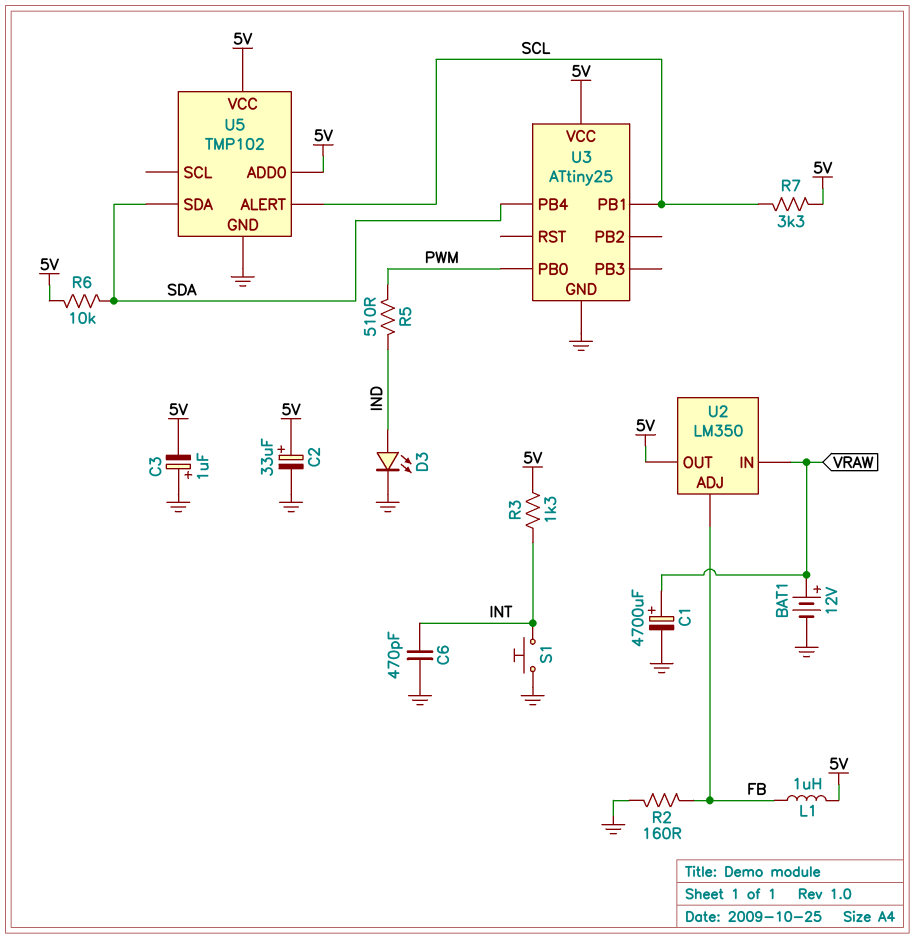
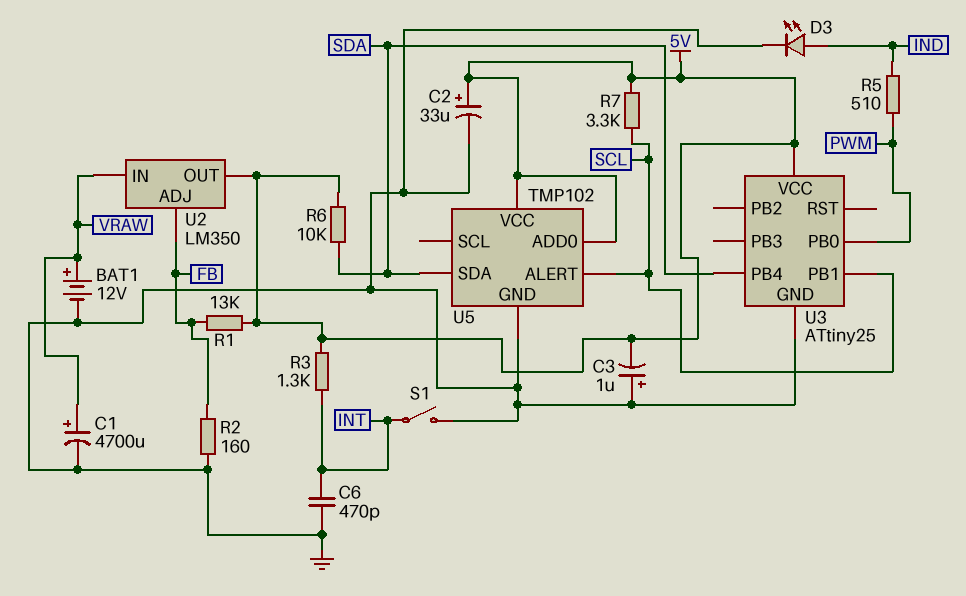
L1: 1uH (5V, FB) -> none
R1: none -> 13k (5V, FB)
S1: button (GND, INT) -> switch (GND, INT)

